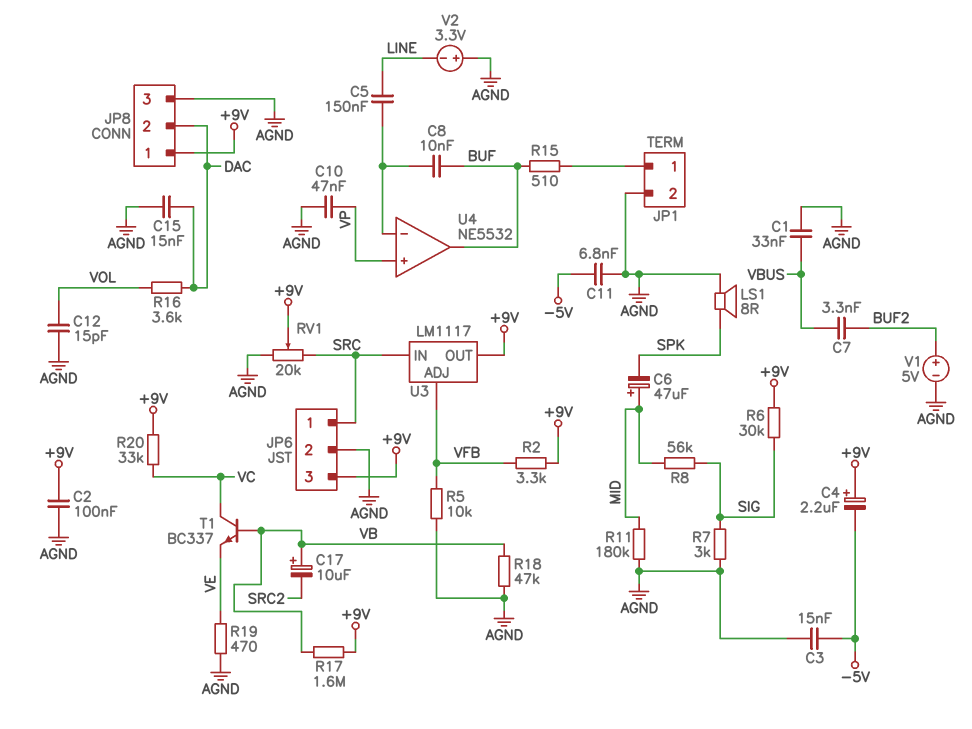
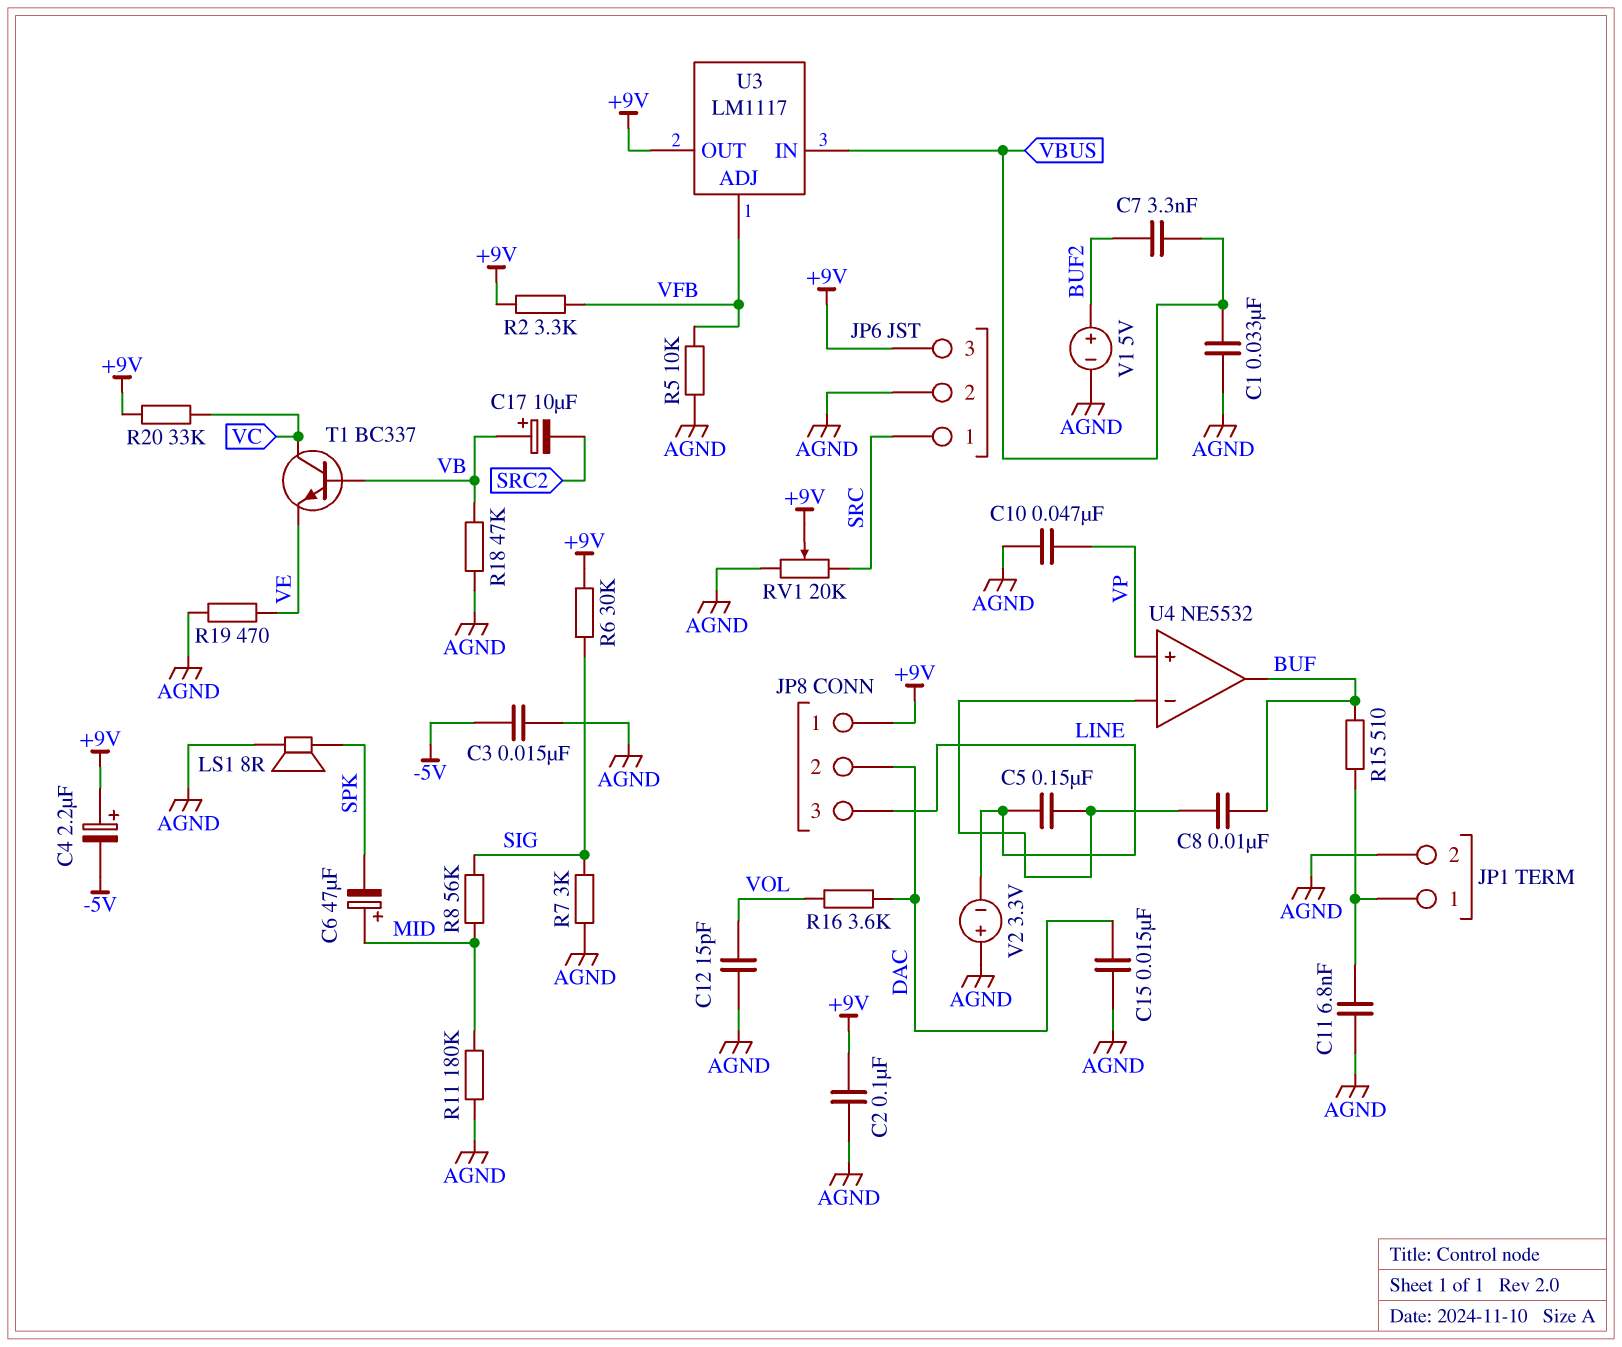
C11: 6.8nF (-5V, AGND) -> 6.8nF (AGND, JP1/1)
JP8 pin 3: AGND -> LINE
R17: 1.6M (+9V, VB) -> none
U3 pin IN: SRC -> VBUS

